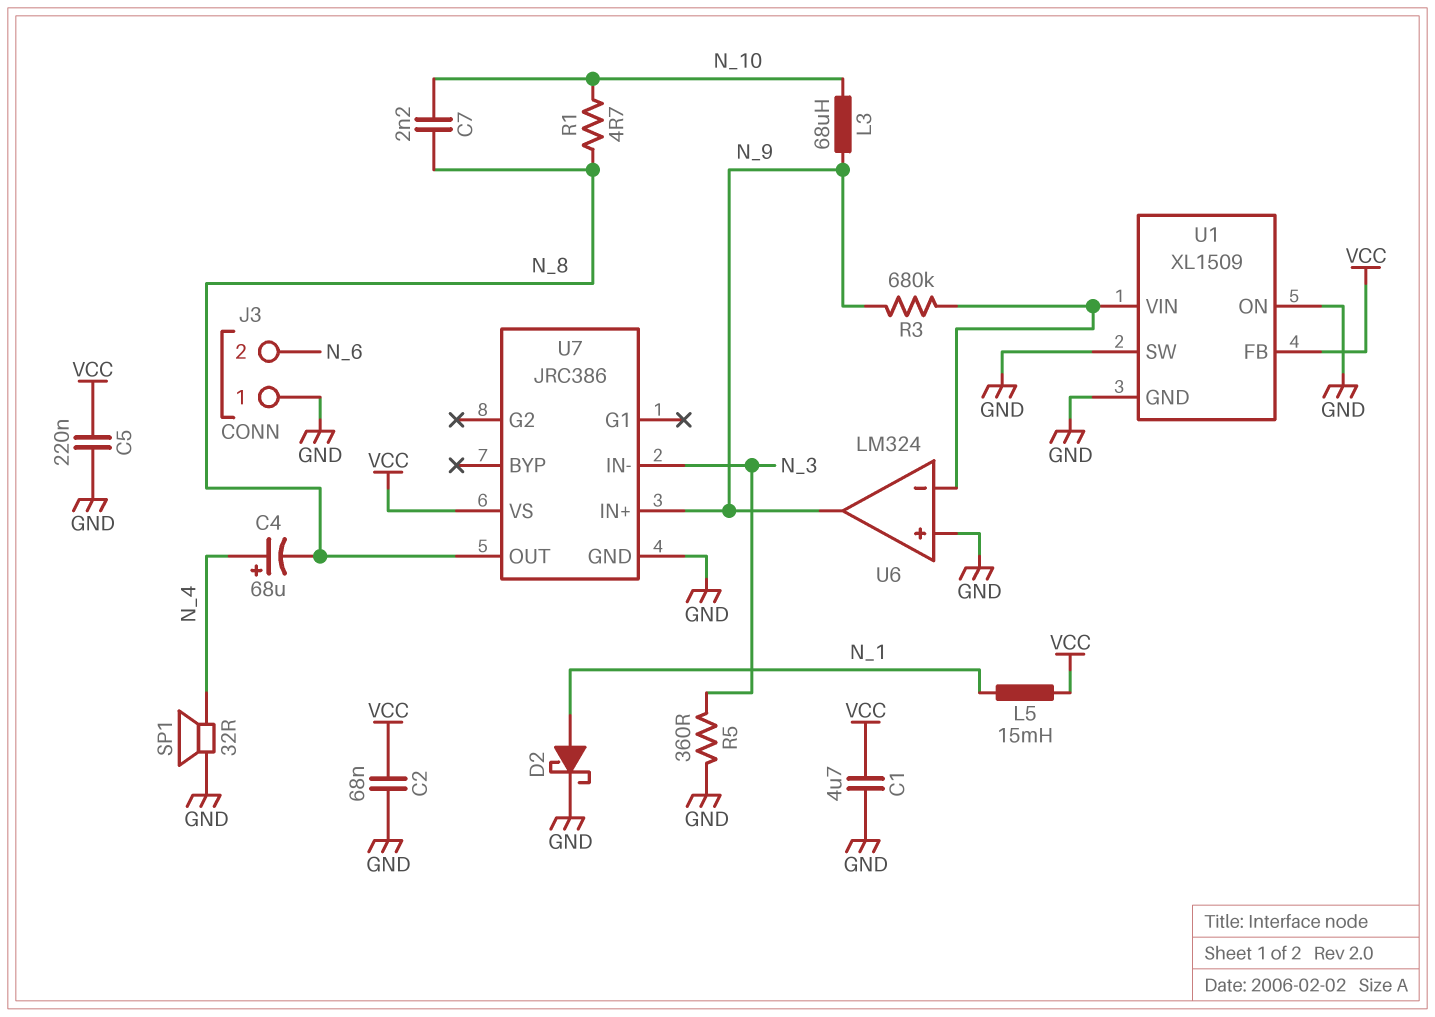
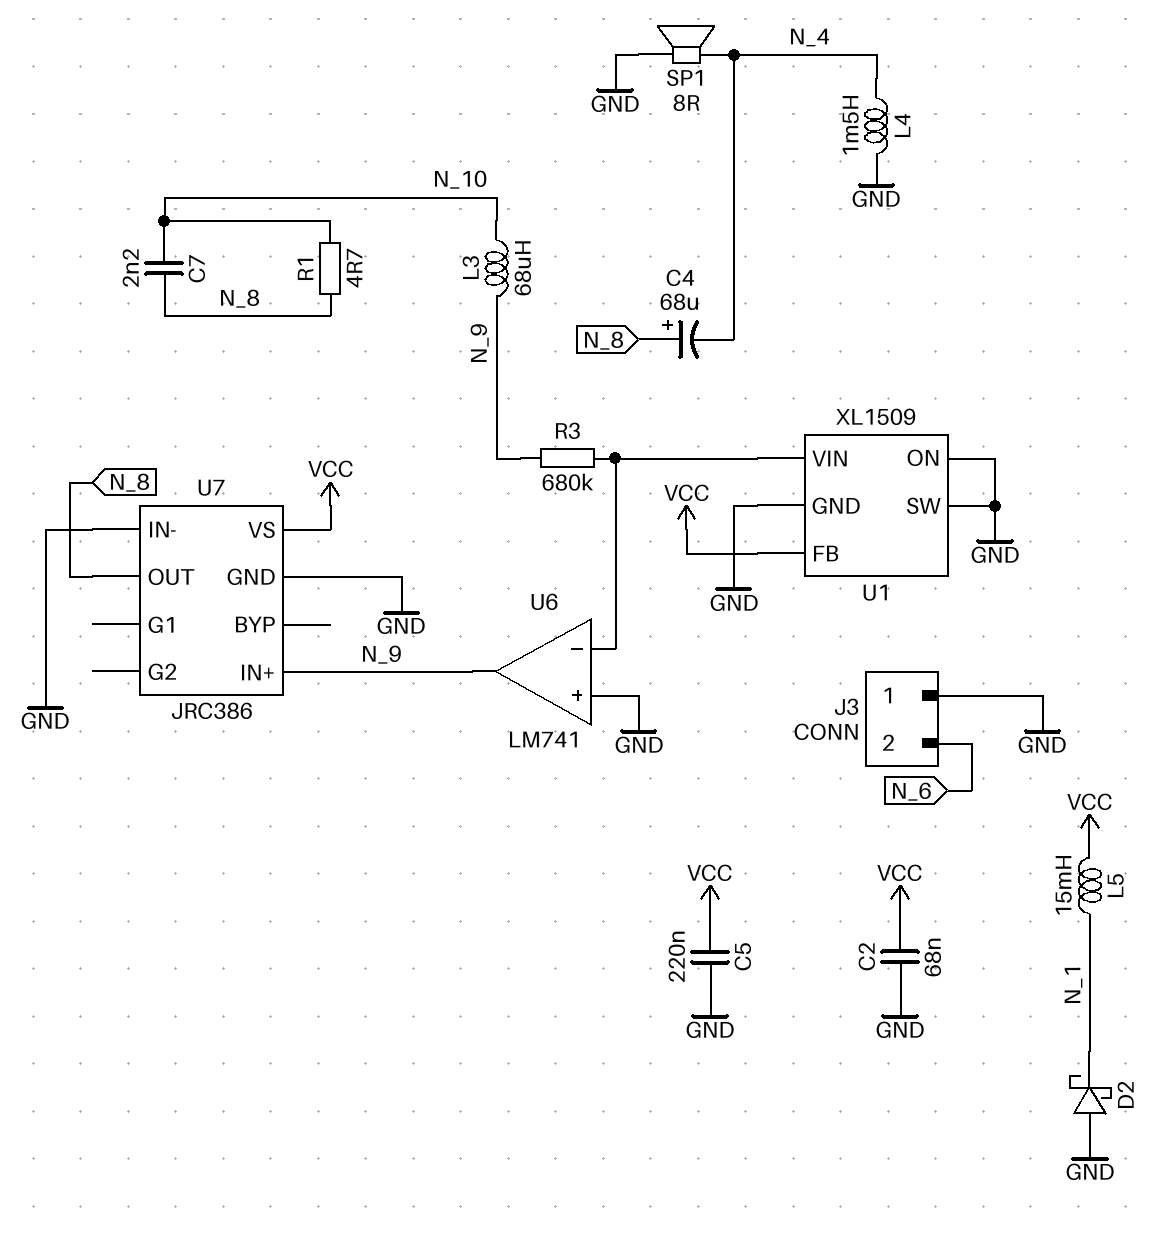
C1: 4.7uF (GND, VCC) -> none
C4: 68uF (plus N_4, minus N_8) -> 68uF (plus N_8, minus N_4)
D2: schottky (A N_1, K GND) -> schottky (A GND, K N_1)
L4: none -> 1.5mH (GND, N_4)
R5: 360 (GND, N_3) -> none
SP1: speaker 32R (GND, N_4) -> speaker 8R (GND, N_4)
U6: LM324 -> LM741
U7 pin IN-: N_3 -> GND

